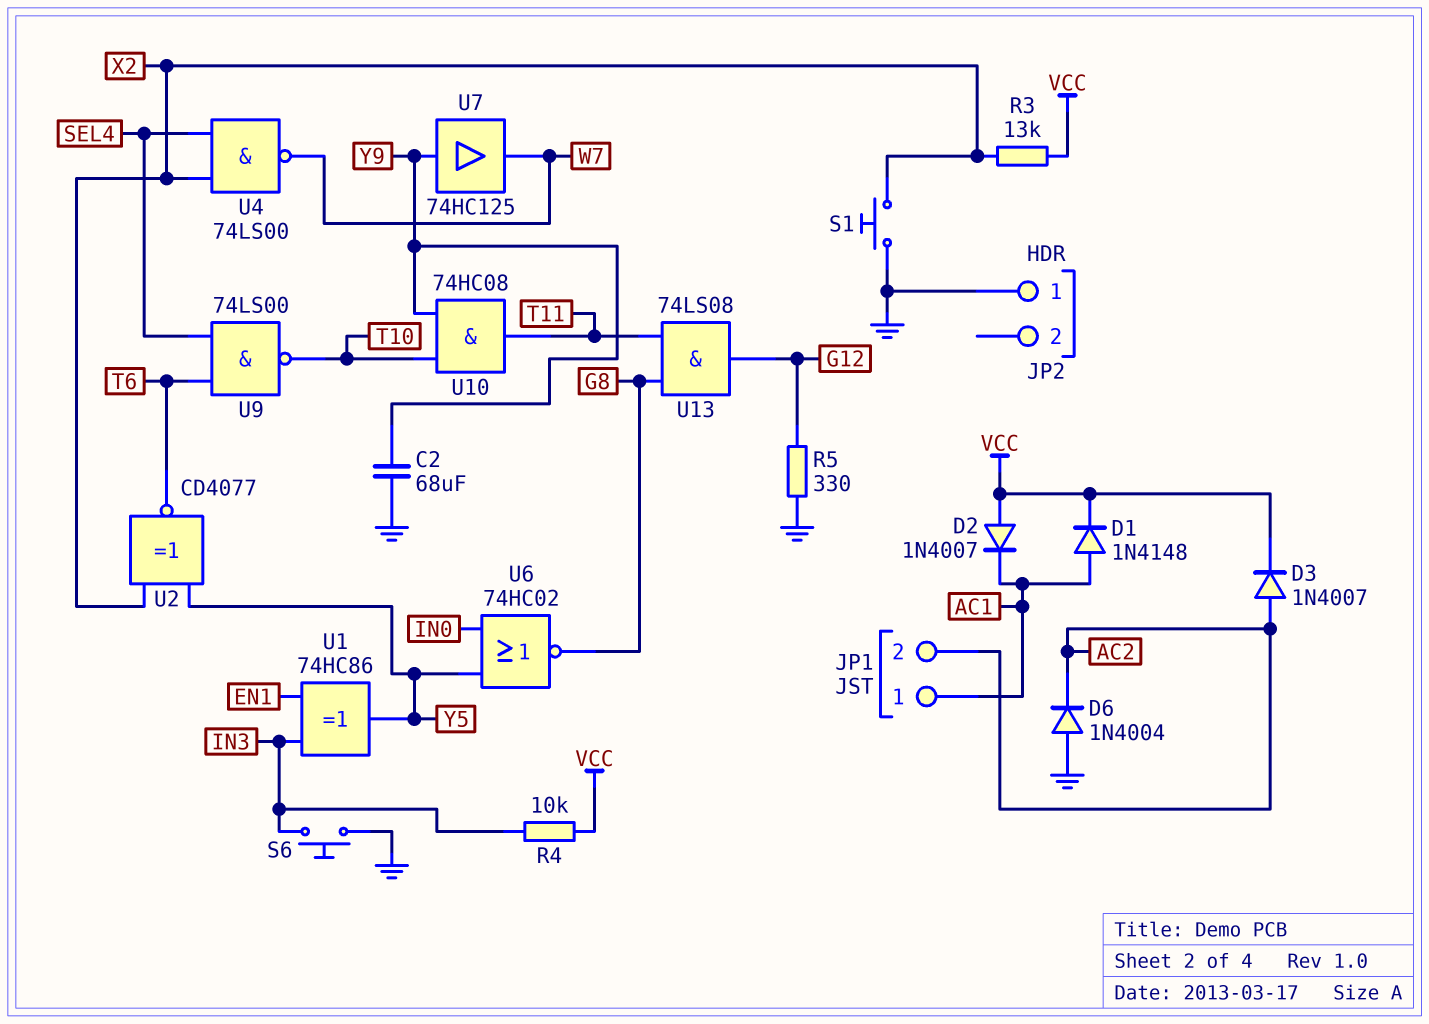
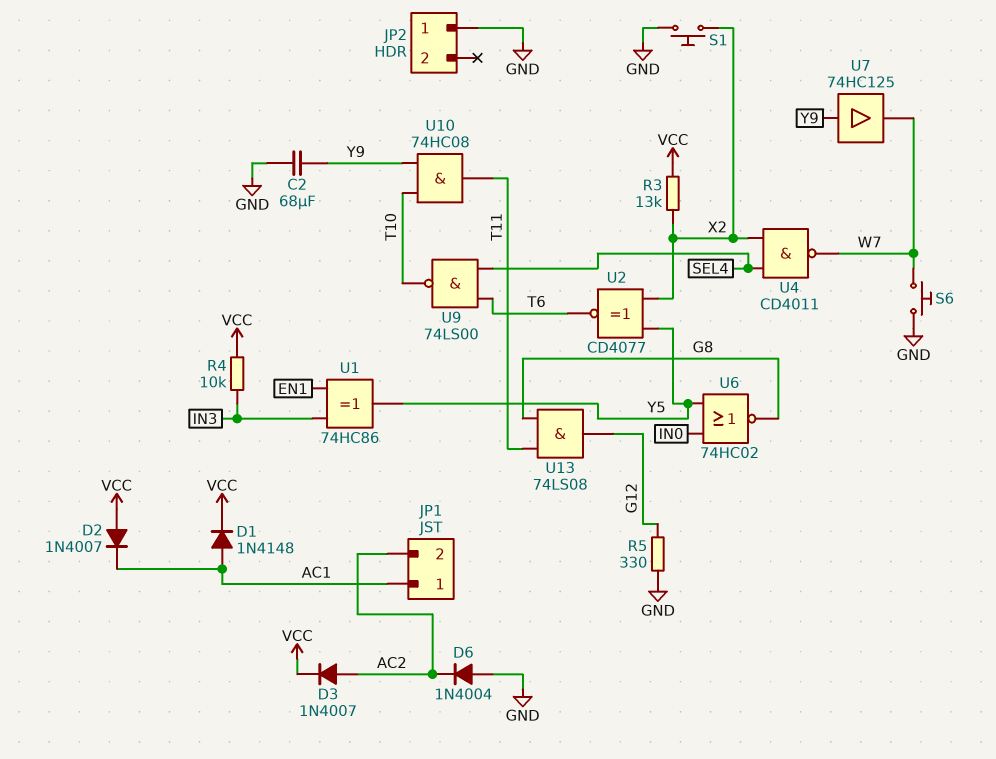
S6: button (GND, IN3) -> button (GND, W7)
U4: NAND 74LS00 (in SEL4, in X2, out W7) -> NAND CD4011 (in SEL4, in X2, out W7)

